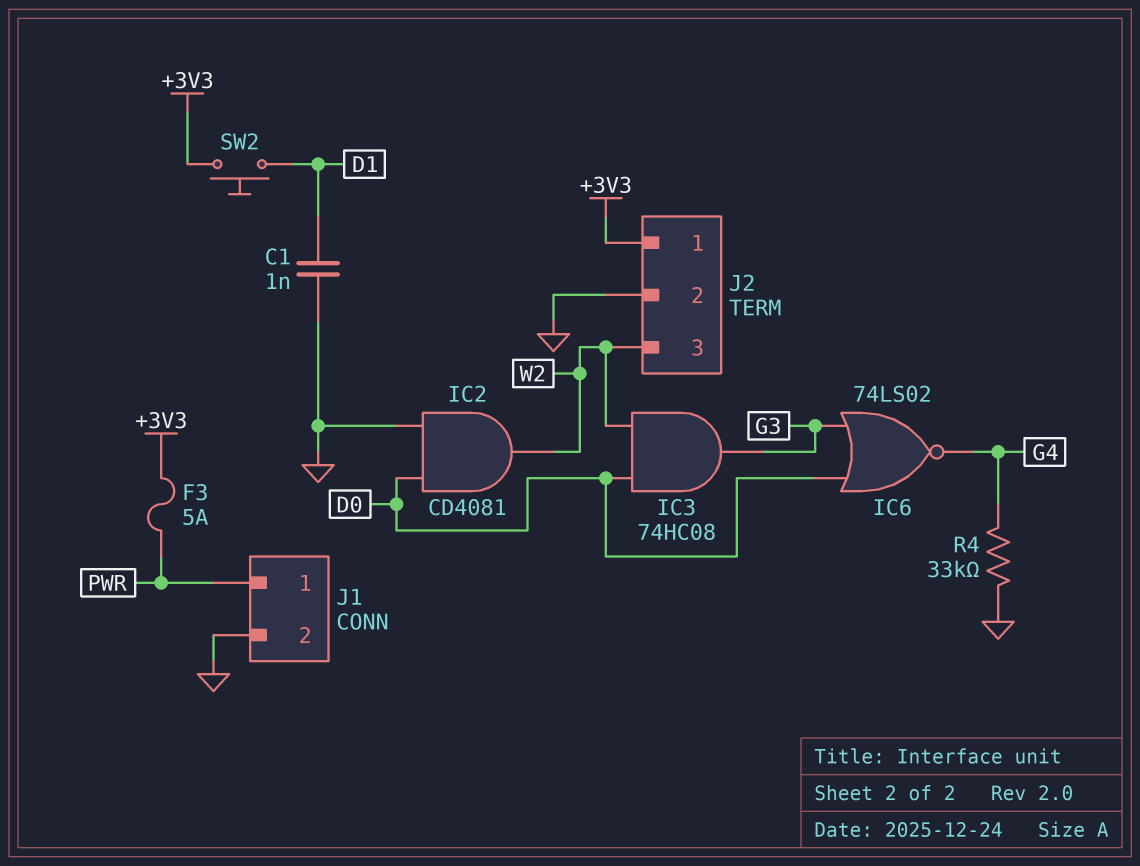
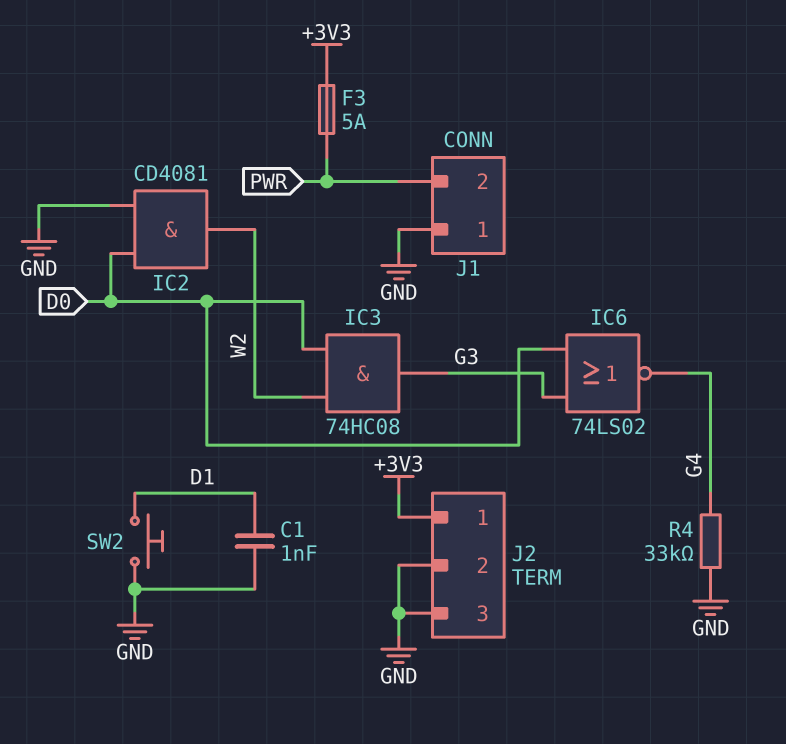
J1 pin 1: PWR -> GND
J1 pin 2: GND -> PWR
J2 pin 3: W2 -> GND
SW2: button (+3V3, D1) -> button (D1, GND)

